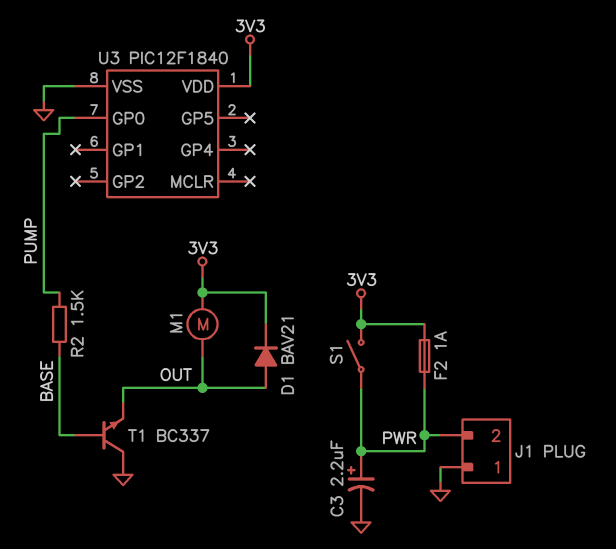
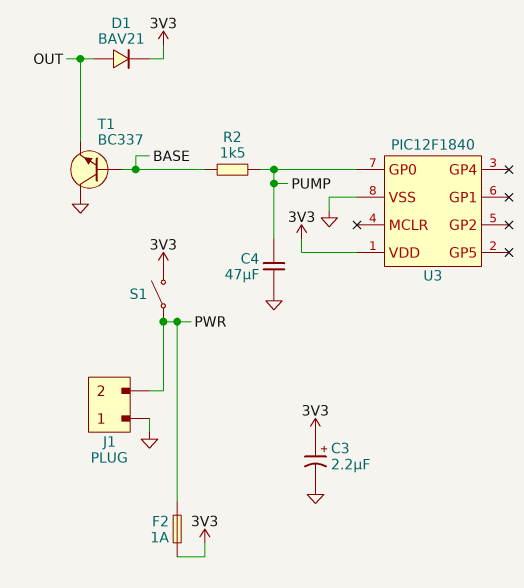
C3: 2.2uF (plus PWR, minus GND) -> 2.2uF (plus 3V3, minus GND)
C4: none -> 47uF (GND, PUMP)
M1: motor (3V3, OUT) -> none

